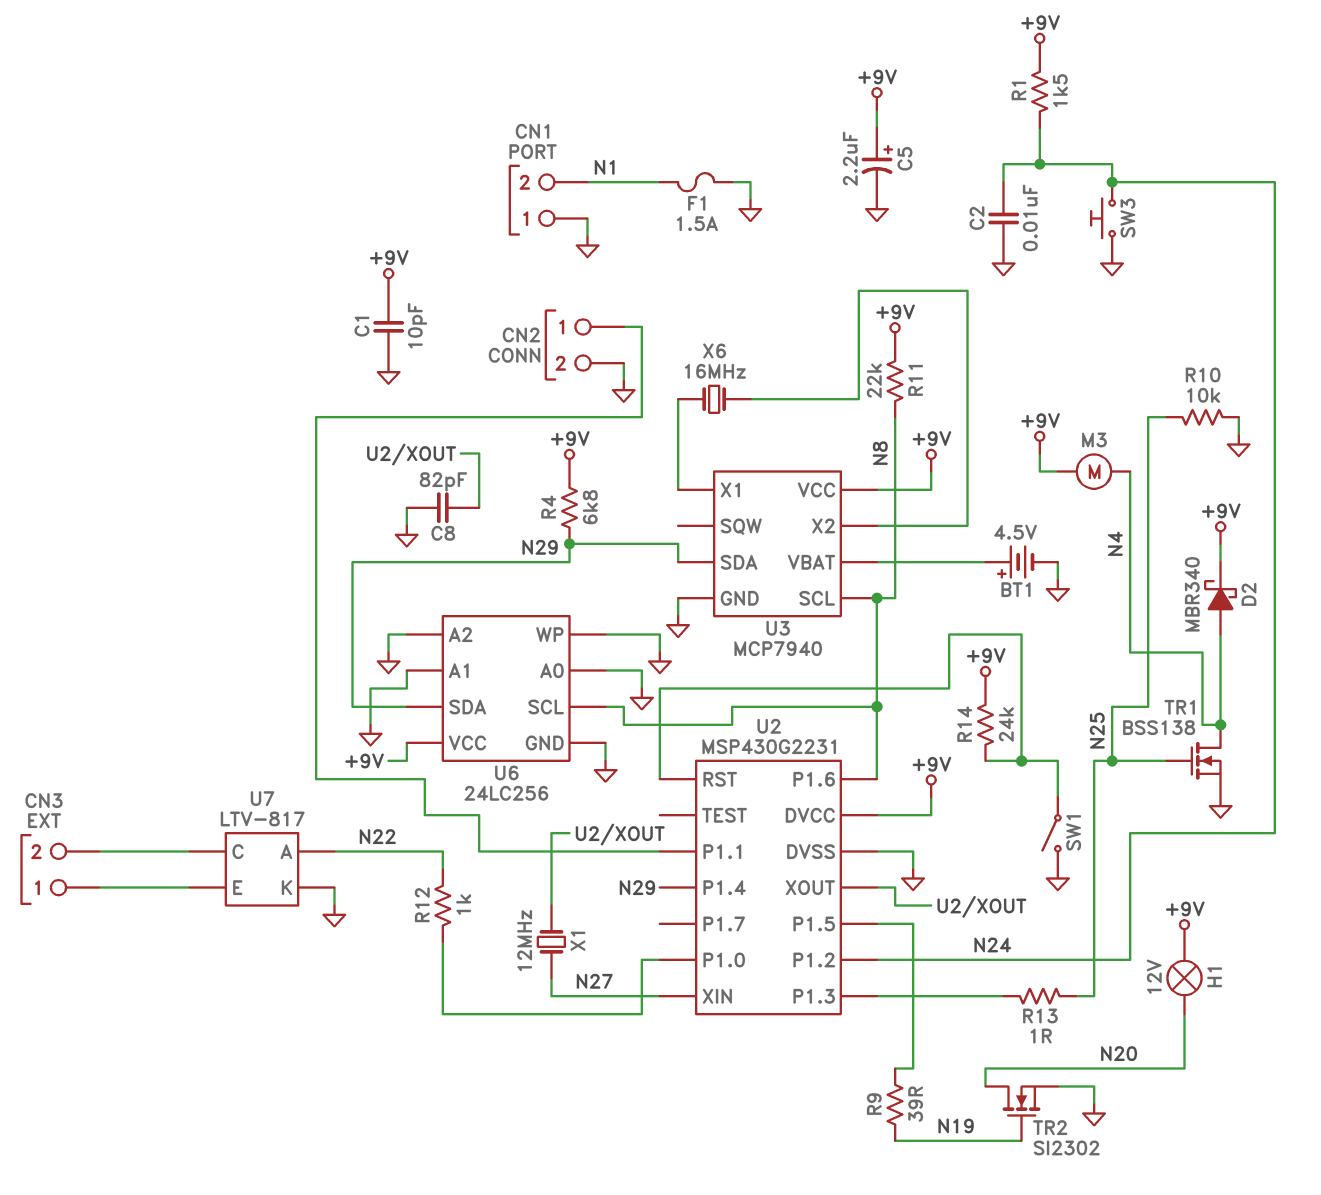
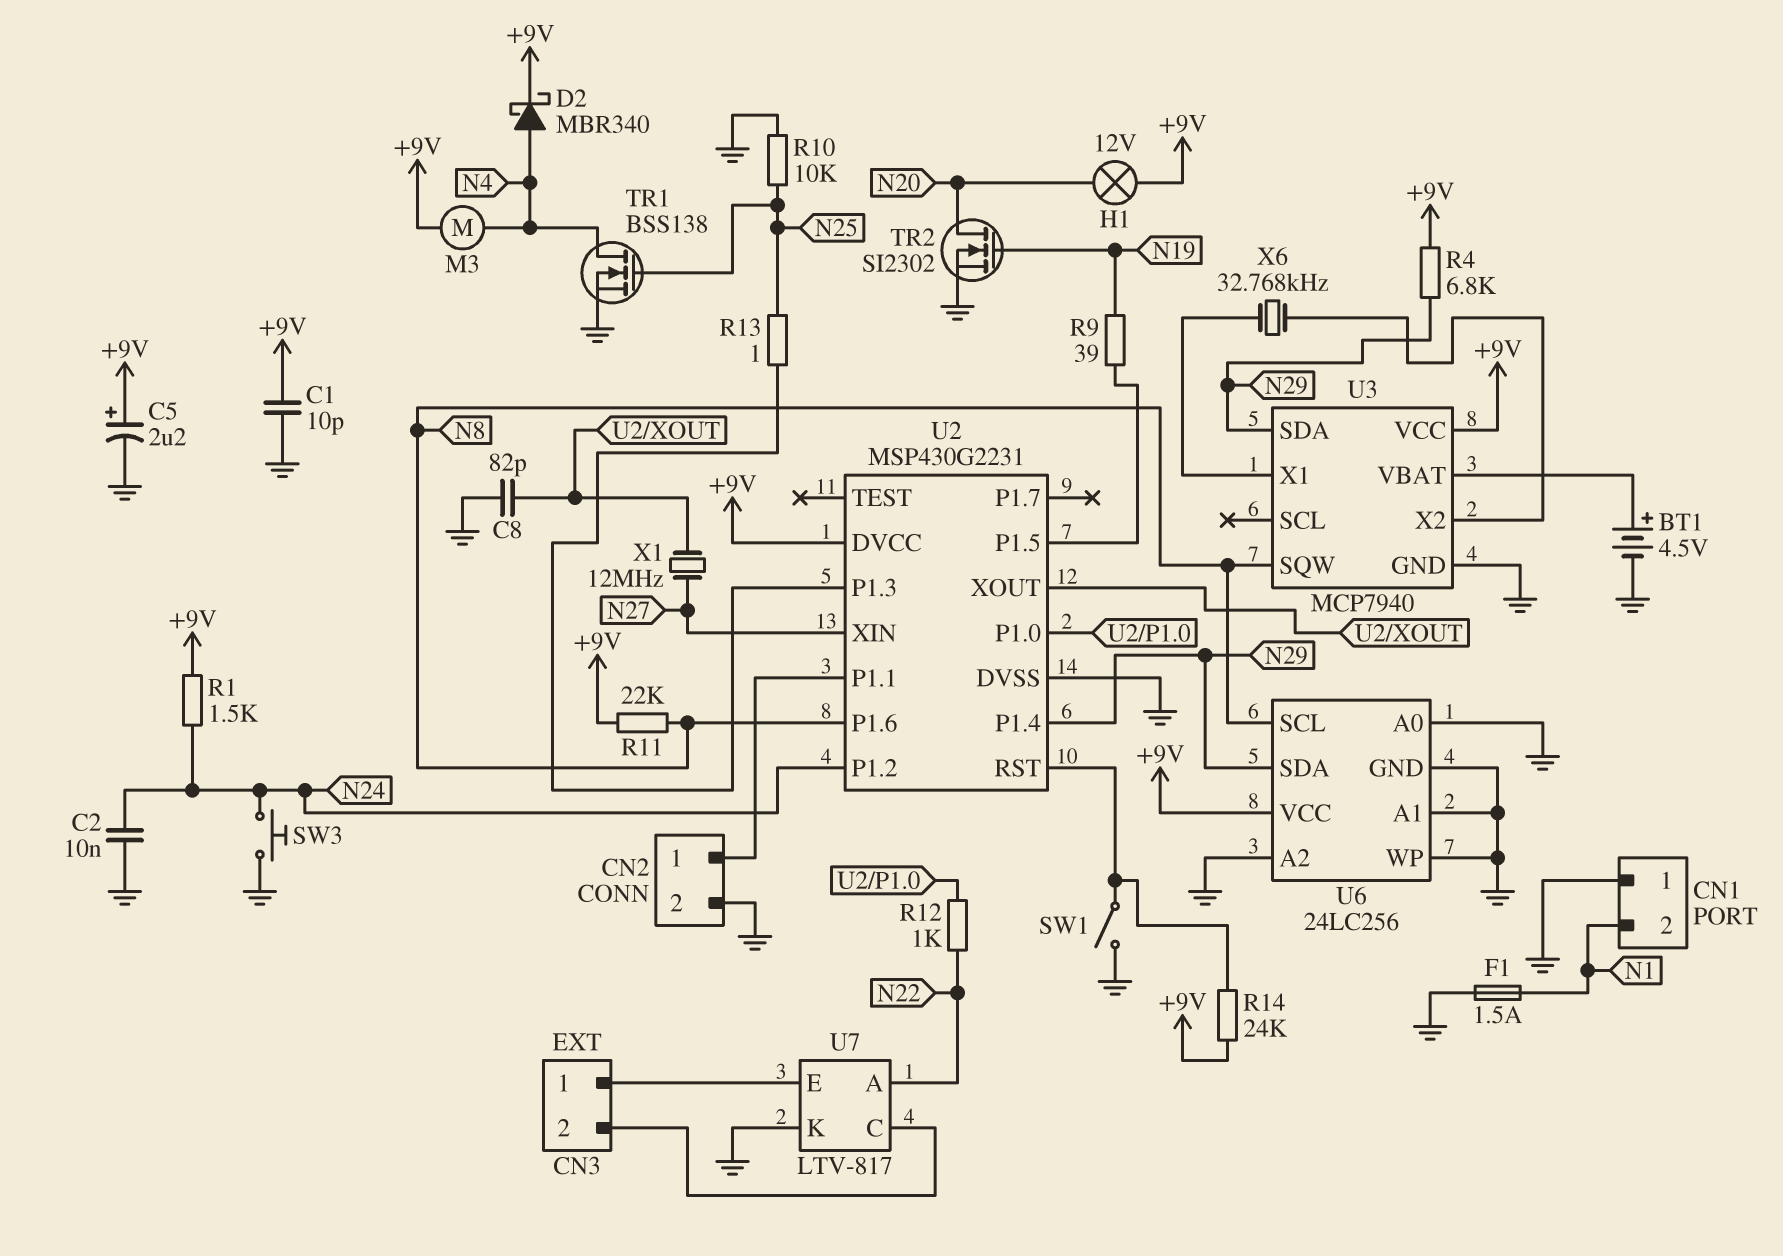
U3 pin SCL: N8 -> none
U3 pin SQW: none -> N8
X6: 16MHz (U3/X1, U3/X2) -> 32.768kHz (U3/X1, U3/X2)

